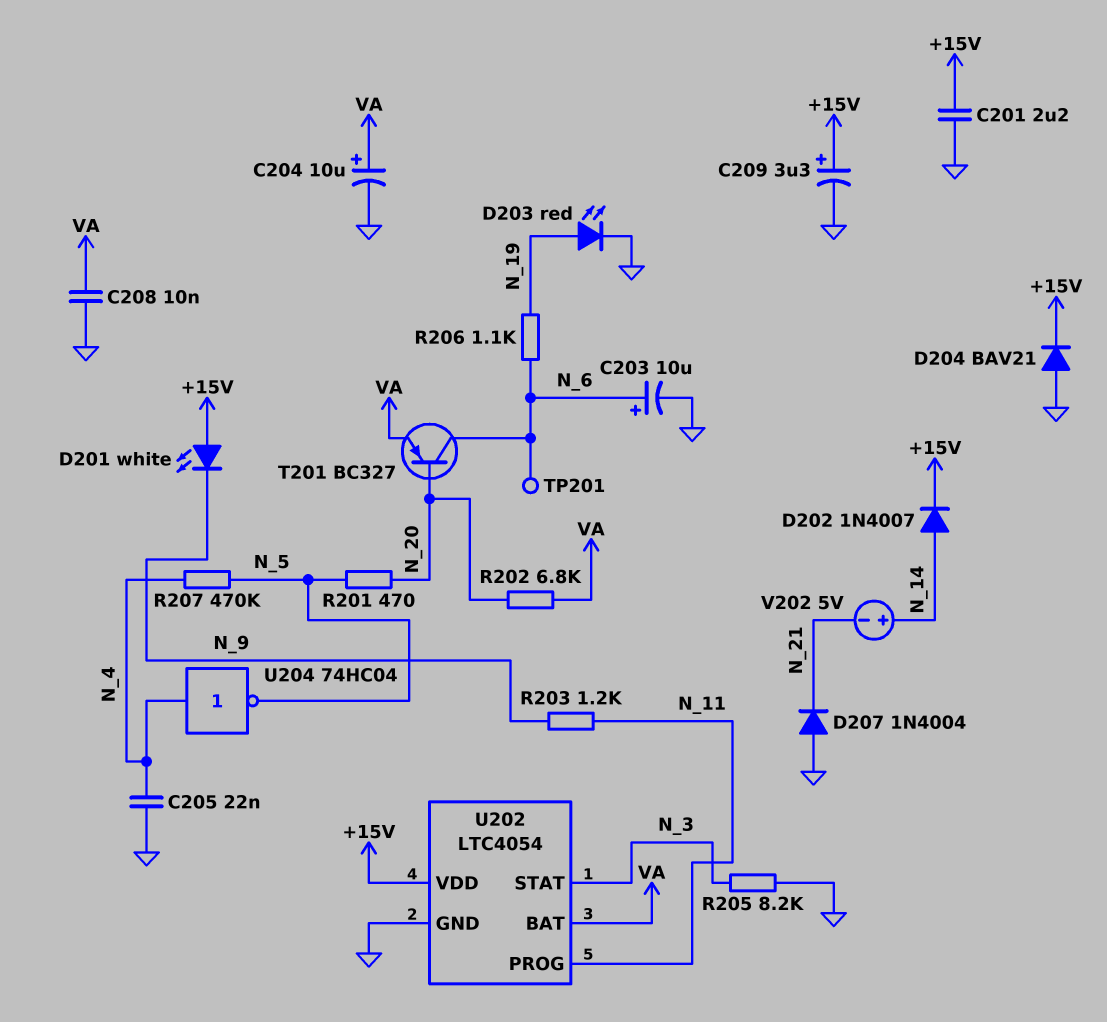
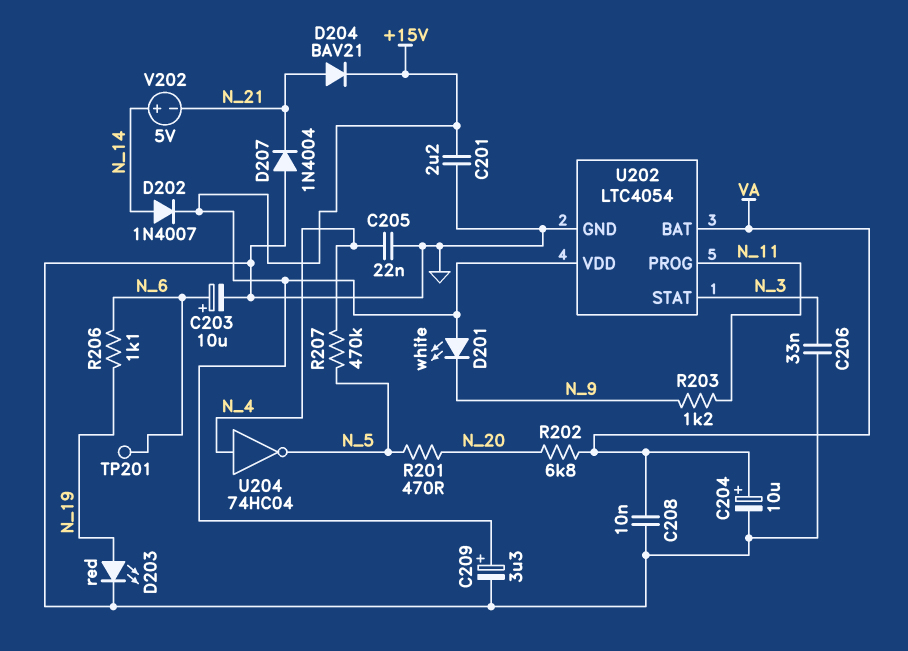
C206: none -> 33nF (GND, N_3)
D204: diode BAV21 (A GND, K +15V) -> diode BAV21 (A N_21, K +15V)
R205: 8.2k (GND, N_3) -> none
T201: PNP BC327 (B N_20, C N_6, E VA) -> none

